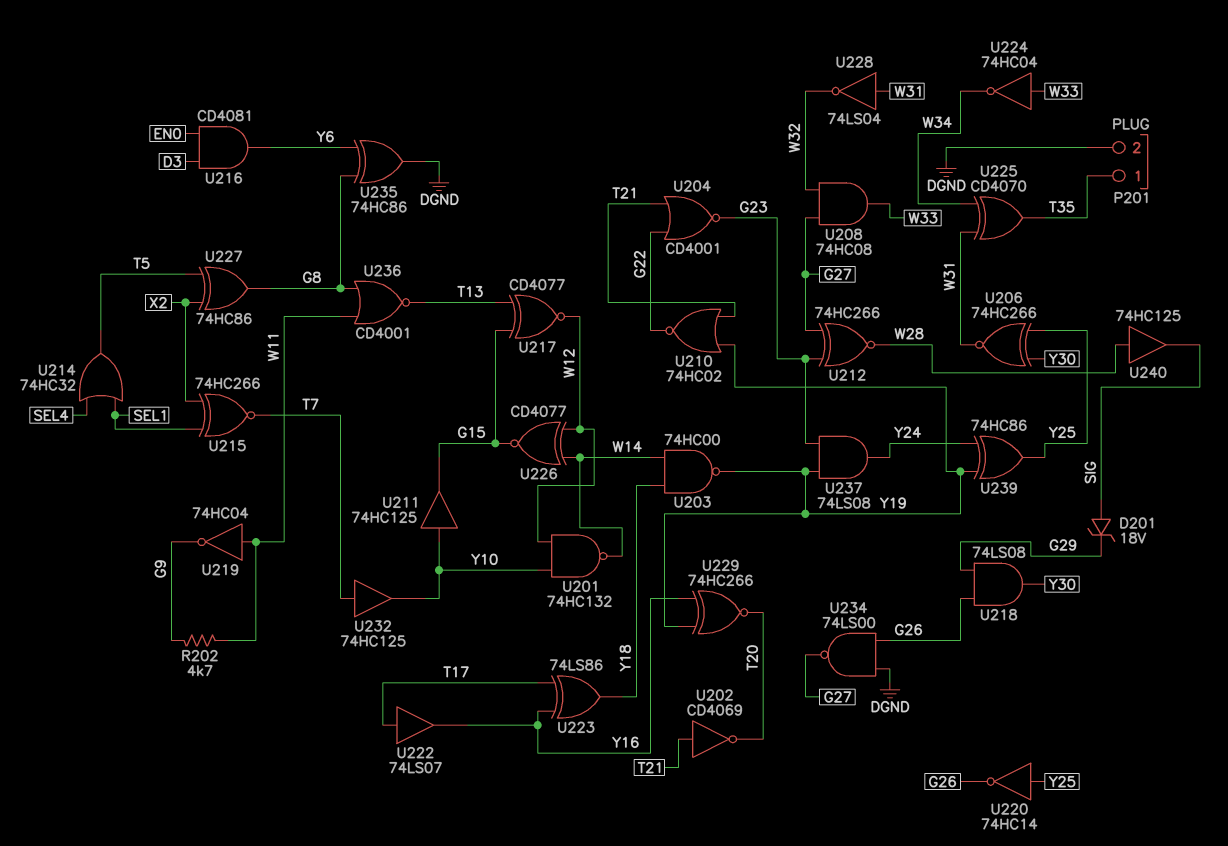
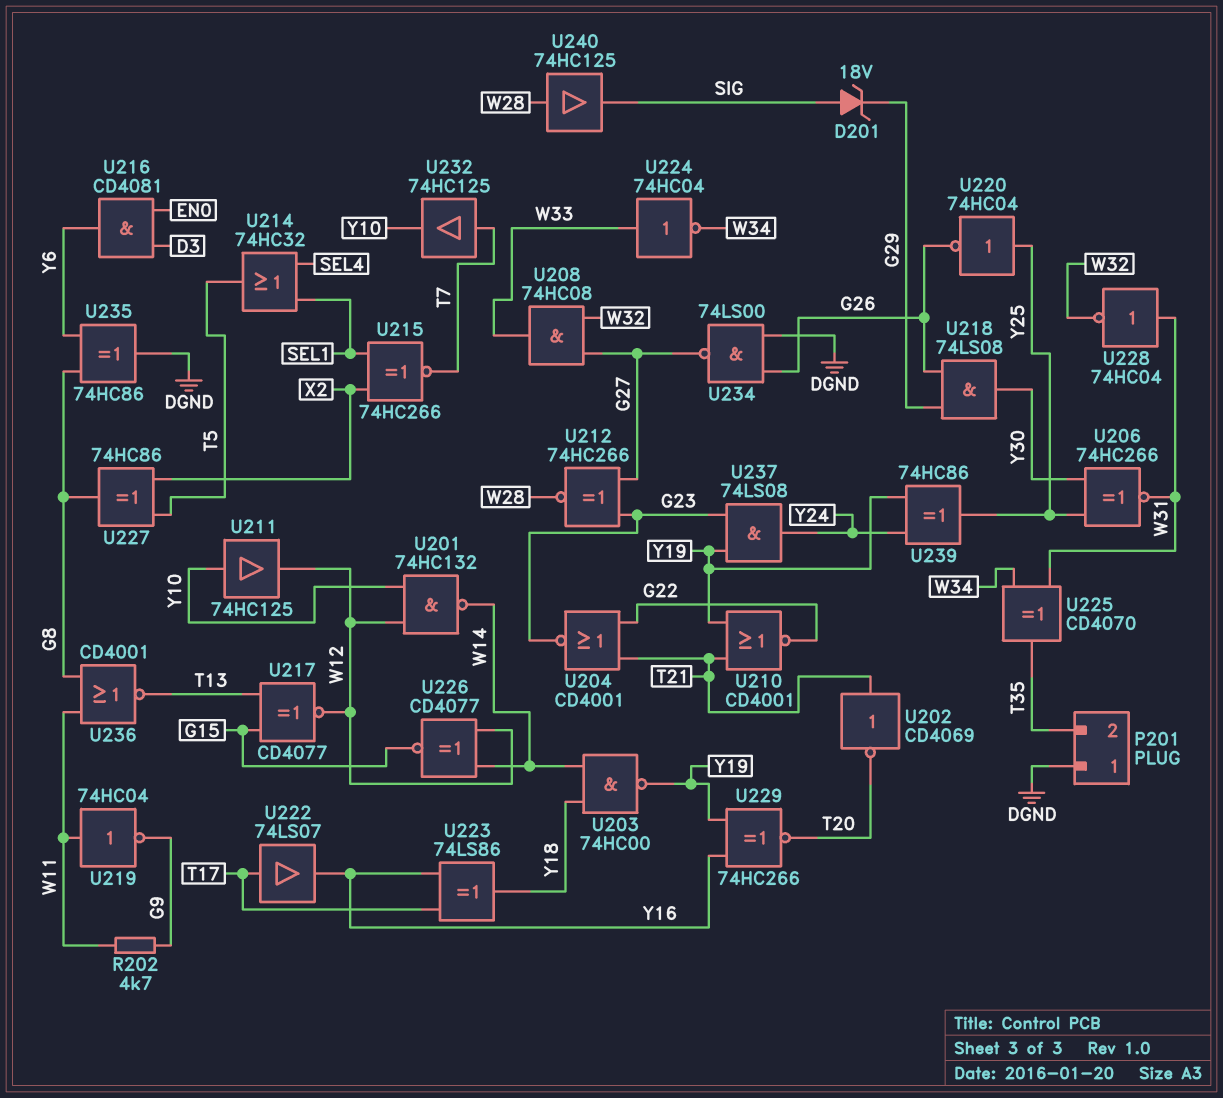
P201 pin 1: T35 -> DGND
P201 pin 2: DGND -> T35
U210: NOR 74HC02 (in T21, in Y19, out G22) -> NOR CD4001 (in T21, in Y19, out G22)
U211: buffer 74HC125 (in Y10, out G15) -> buffer 74HC125 (in Y10, out W12)
U220: NOT 74HC14 (in Y25, out G26) -> NOT 74HC04 (in Y25, out G26)
U228: NOT 74LS04 (in W31, out W32) -> NOT 74HC04 (in W31, out W32)

